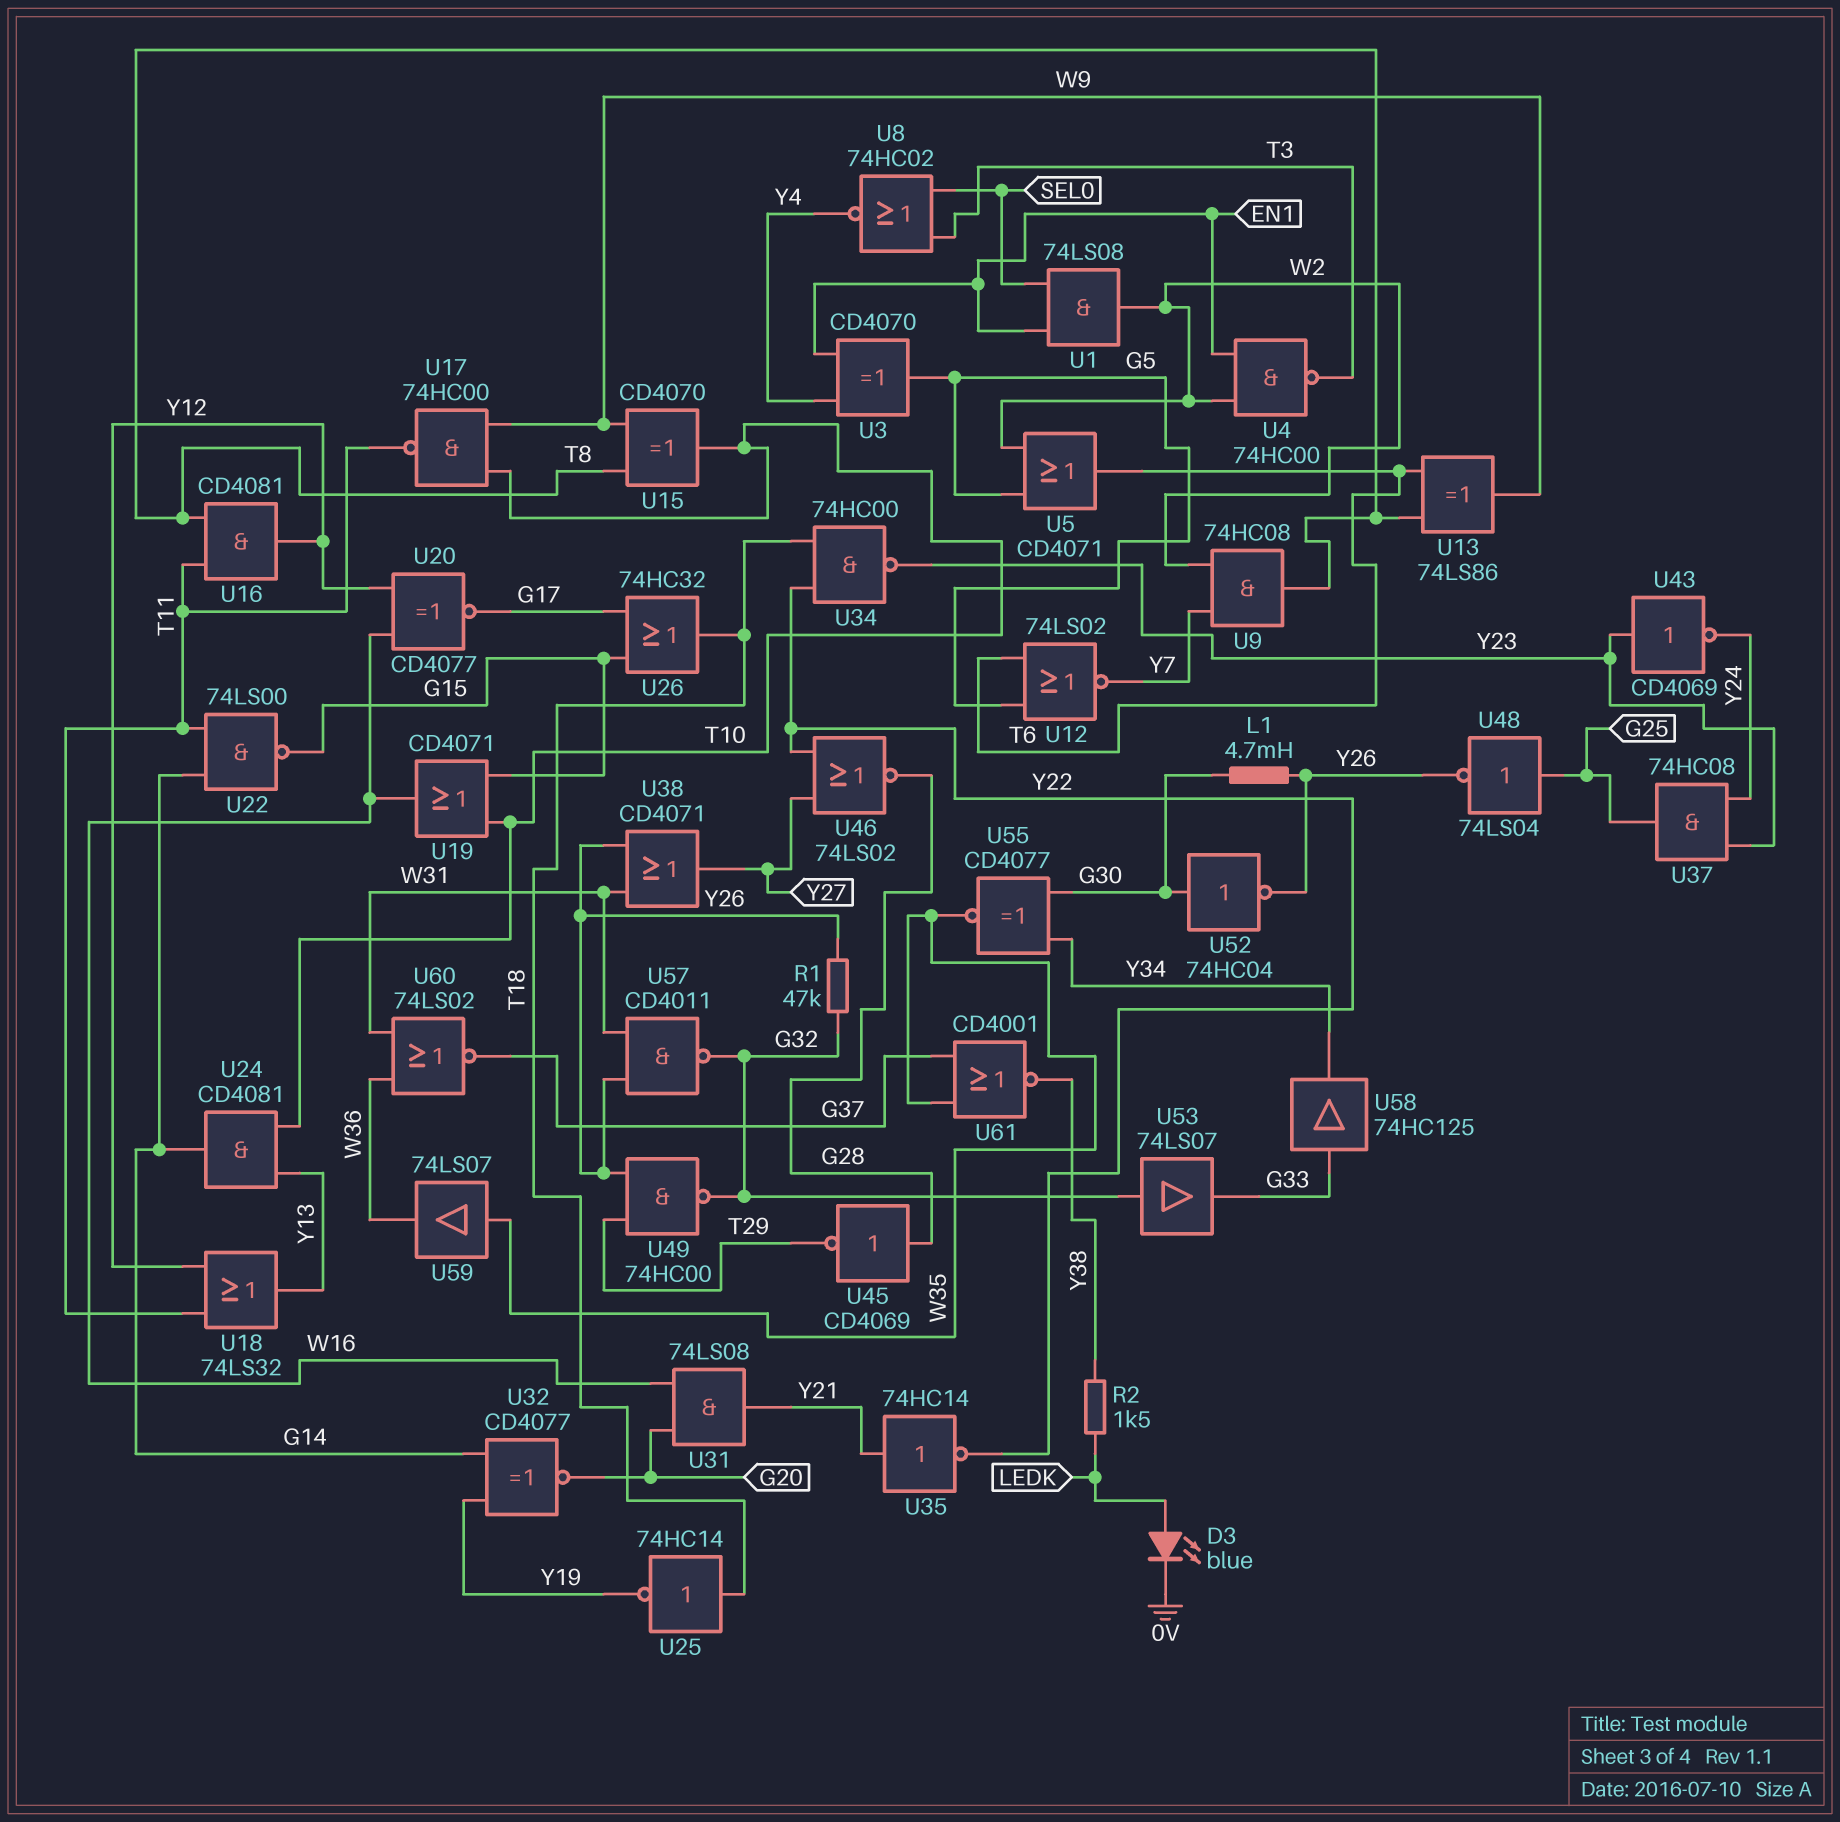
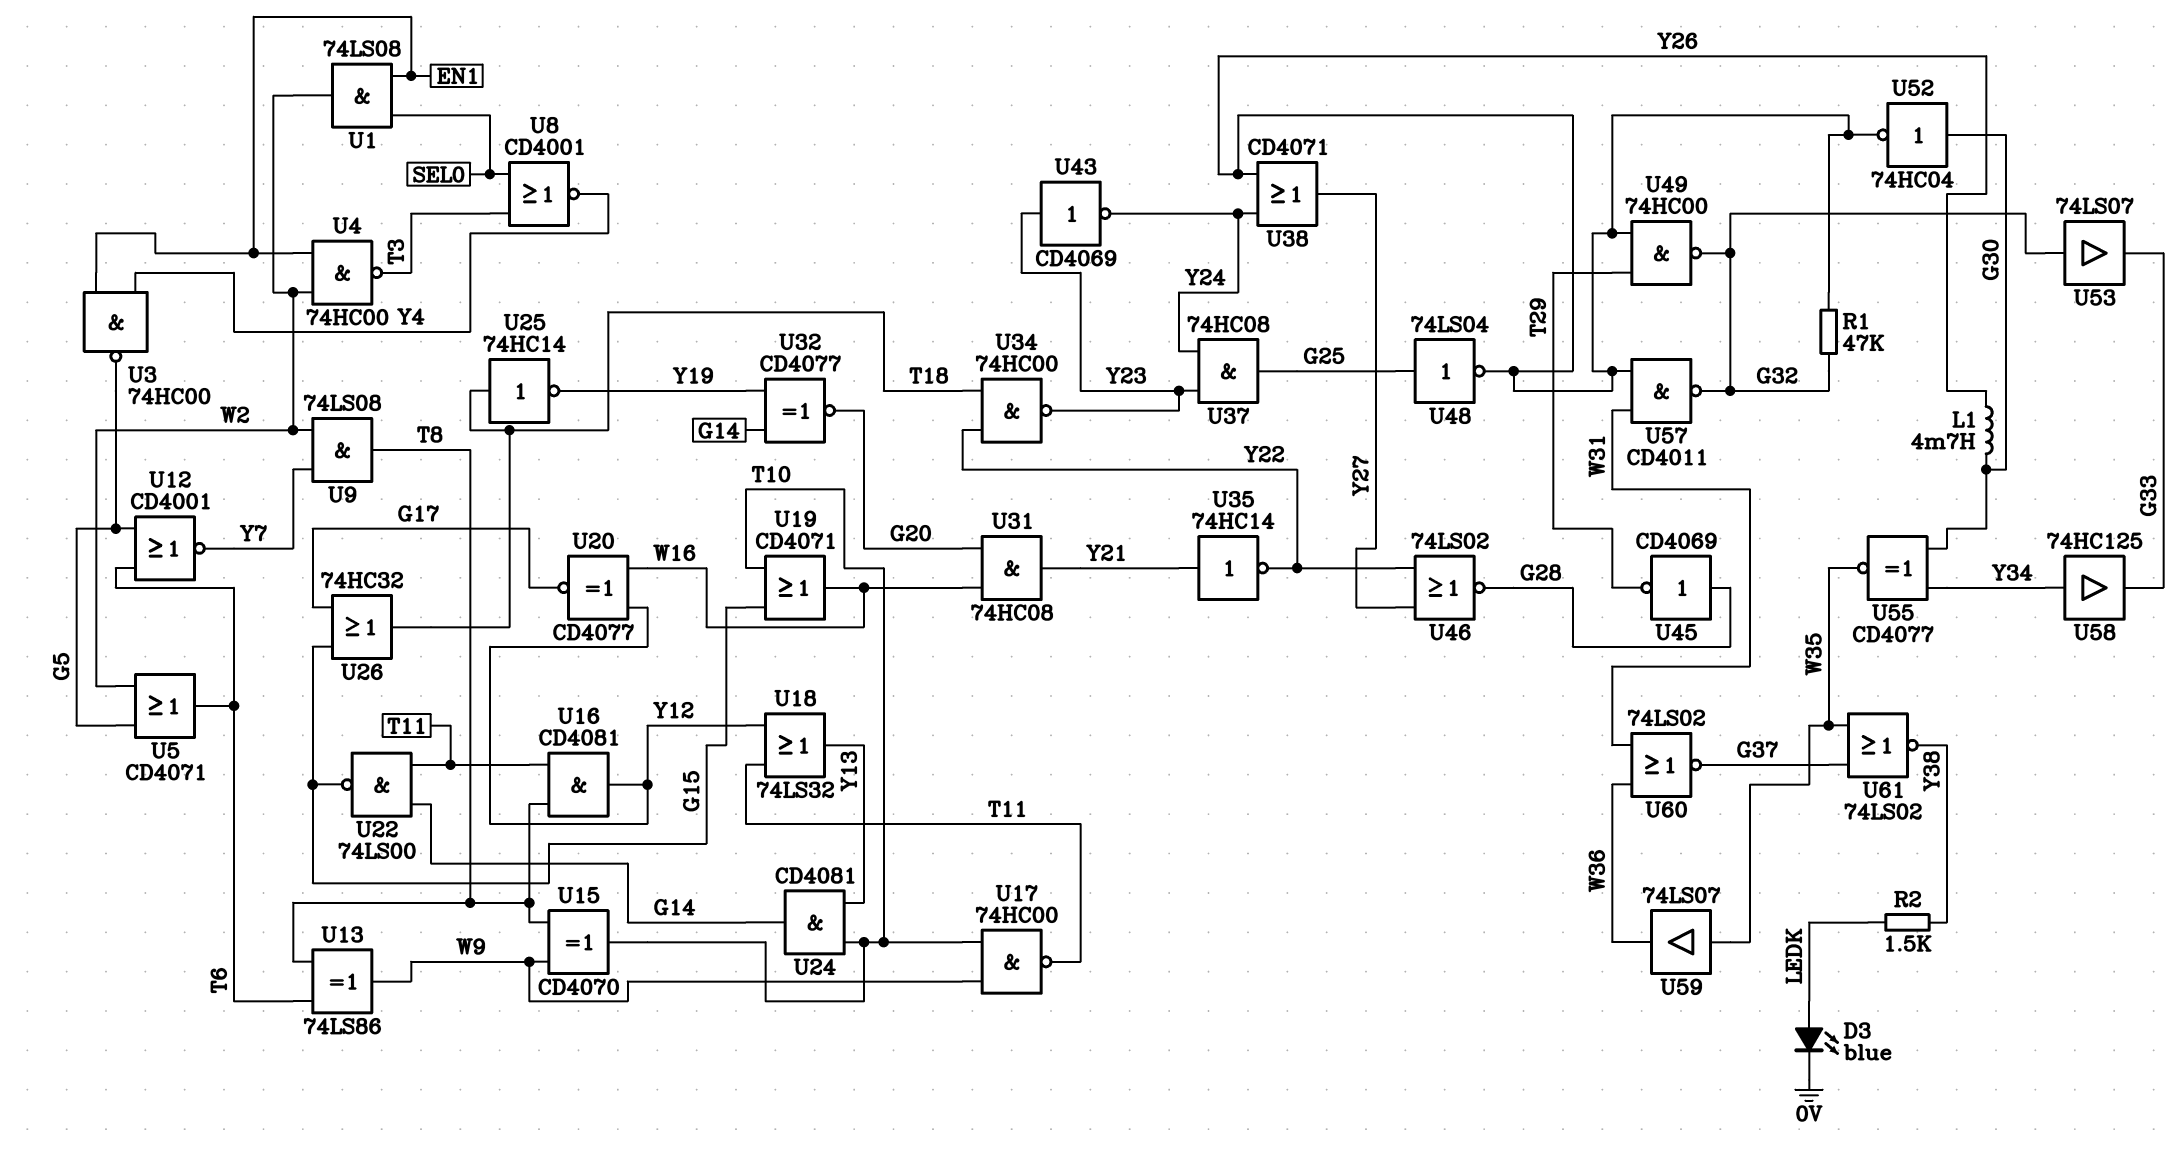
U3: XOR CD4070 (in EN1, in Y4, out G5) -> NAND 74HC00 (in EN1, in Y4, out G5)
U8: NOR 74HC02 (in SEL0, in T3, out Y4) -> NOR CD4001 (in SEL0, in T3, out Y4)
U9: AND 74HC08 (in W2, in Y7, out T8) -> AND 74LS08 (in W2, in Y7, out T8)
U12: NOR 74LS02 (in G5, in T6, out Y7) -> NOR CD4001 (in G5, in T6, out Y7)
U31: AND 74LS08 (in G20, in W16, out Y21) -> AND 74HC08 (in G20, in W16, out Y21)
U38: OR CD4071 (in W31, in Y26, out Y27) -> OR CD4071 (in Y24, in Y26, out Y27)
U58: buffer 74HC125 (in G33, out Y34) -> buffer 74HC125 (in Y34, out G33)
U61: NOR CD4001 (in G37, in W35, out Y38) -> NOR 74LS02 (in G37, in W35, out Y38)

